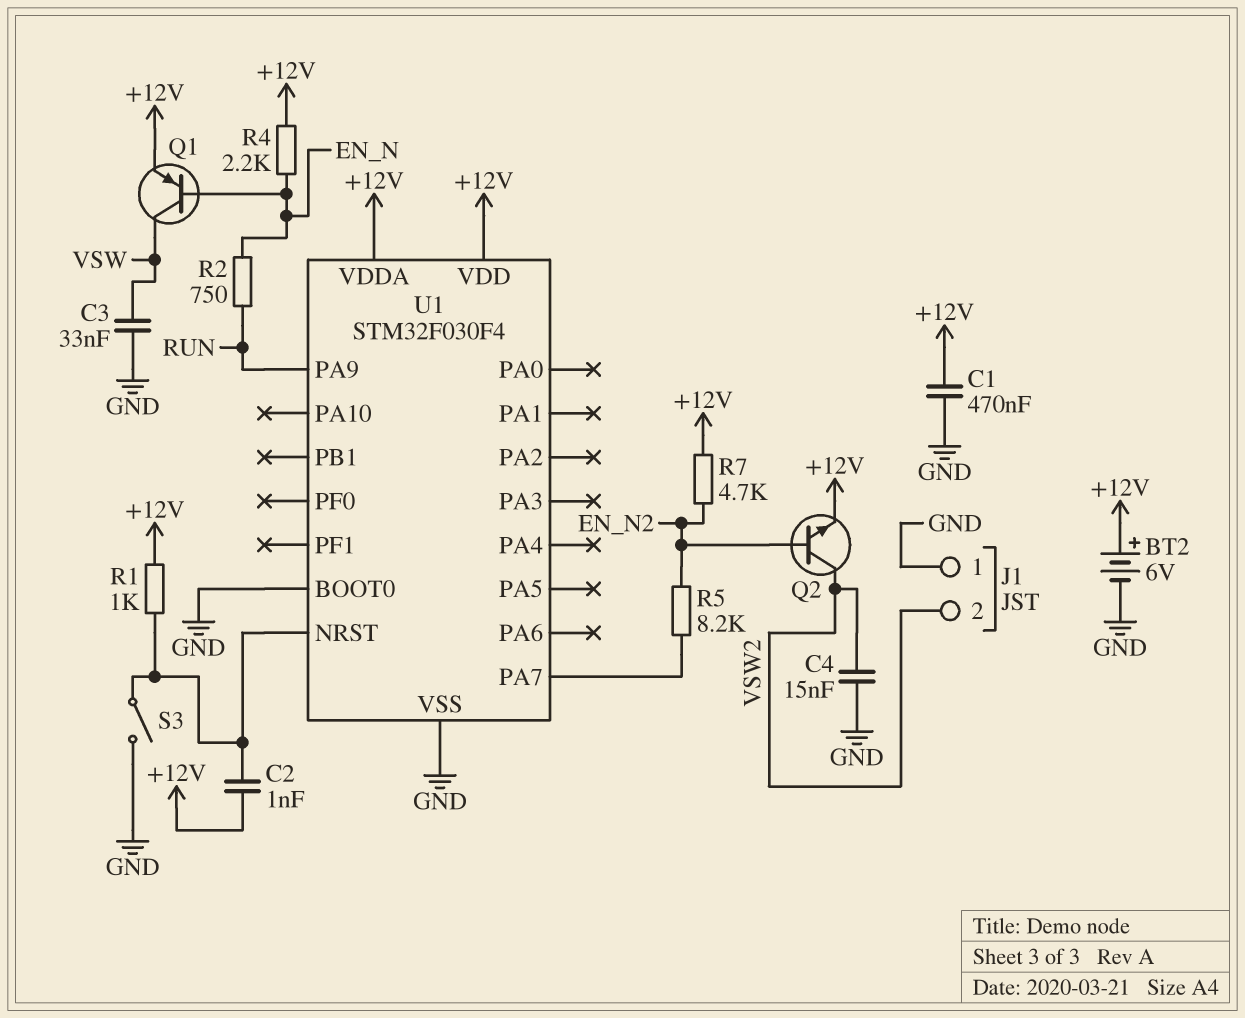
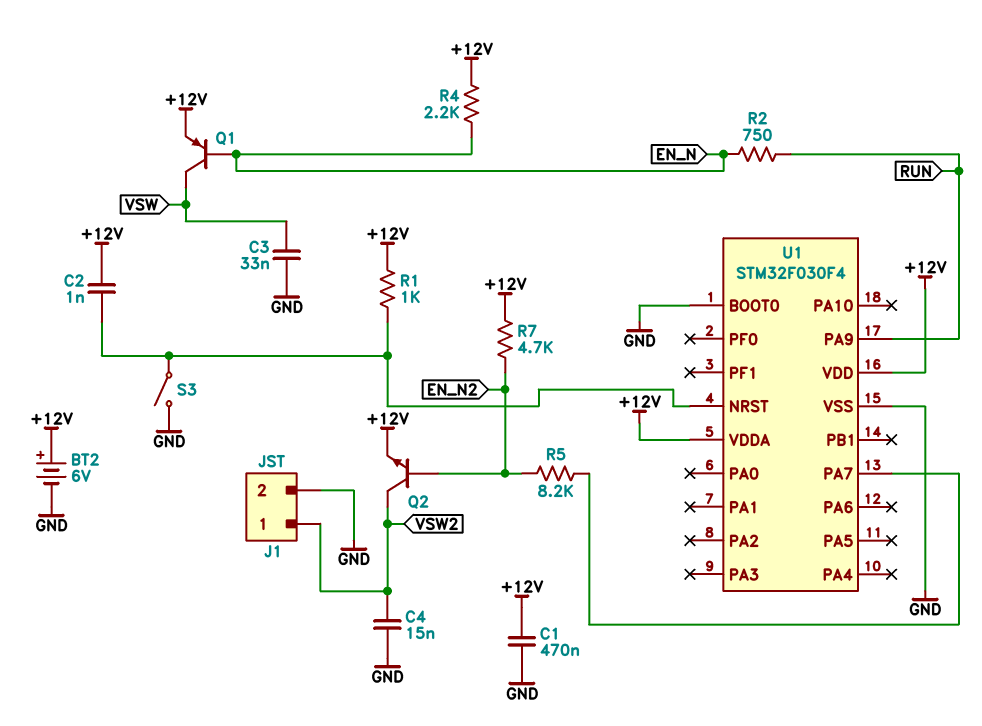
J1 pin 1: GND -> VSW2
J1 pin 2: VSW2 -> GND

